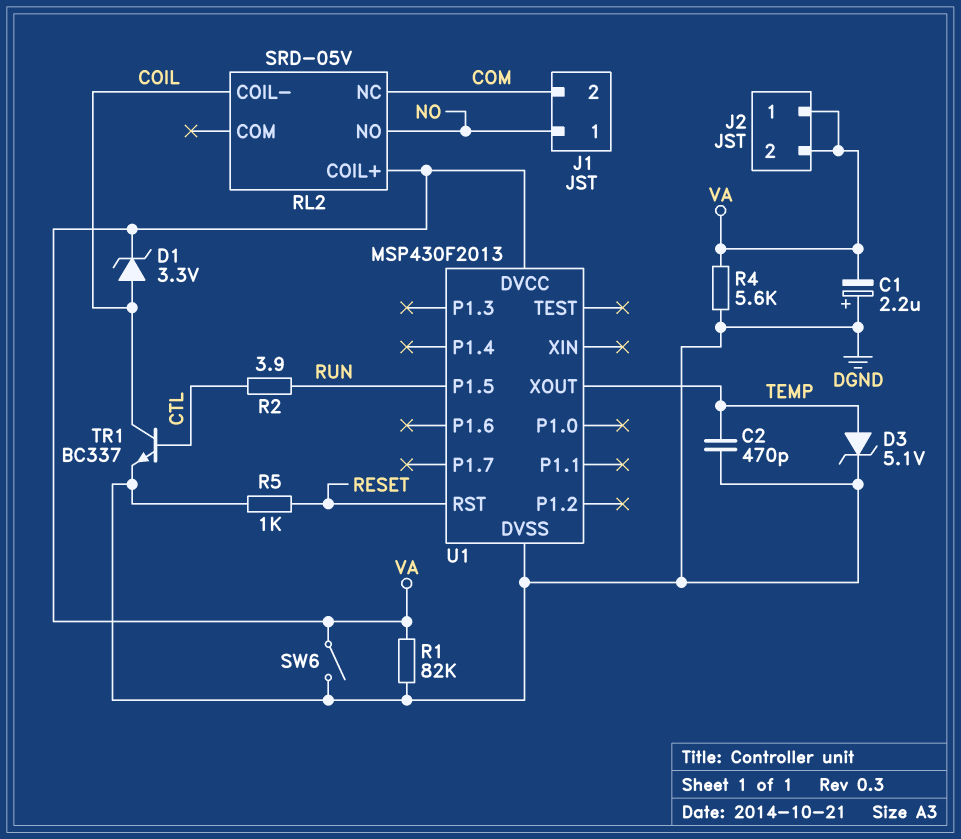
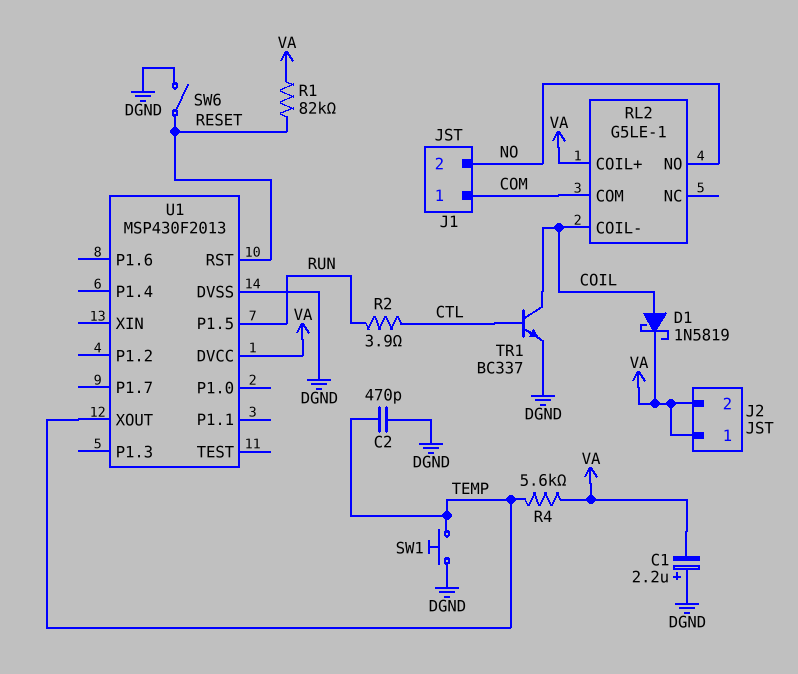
D1: zener 3.3V (A COIL, K VA) -> schottky 1N5819 (A COIL, K VA)
D3: zener 5.1V (A TEMP, K DGND) -> none
J1 pin 1: NO -> COM
J1 pin 2: COM -> NO
R1: 82k (DGND, VA) -> 82k (RESET, VA)
R4: 5.6k (DGND, VA) -> 5.6k (TEMP, VA)
R5: 1k (DGND, RESET) -> none
RL2: SRD-05V -> G5LE-1
RL2 pin COM: none -> COM
RL2 pin NC: COM -> none
SW1: none -> button (DGND, TEMP)
SW6: switch (DGND, VA) -> switch (DGND, RESET)

